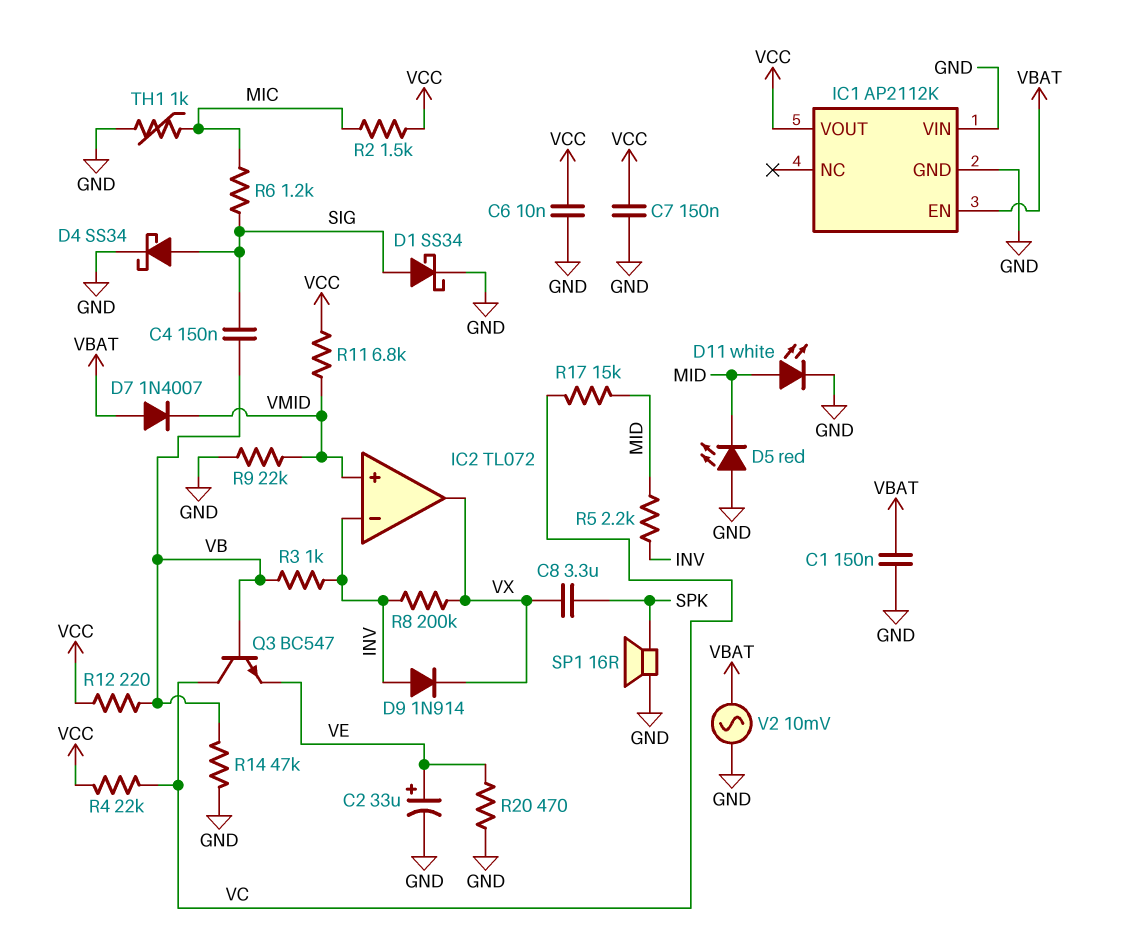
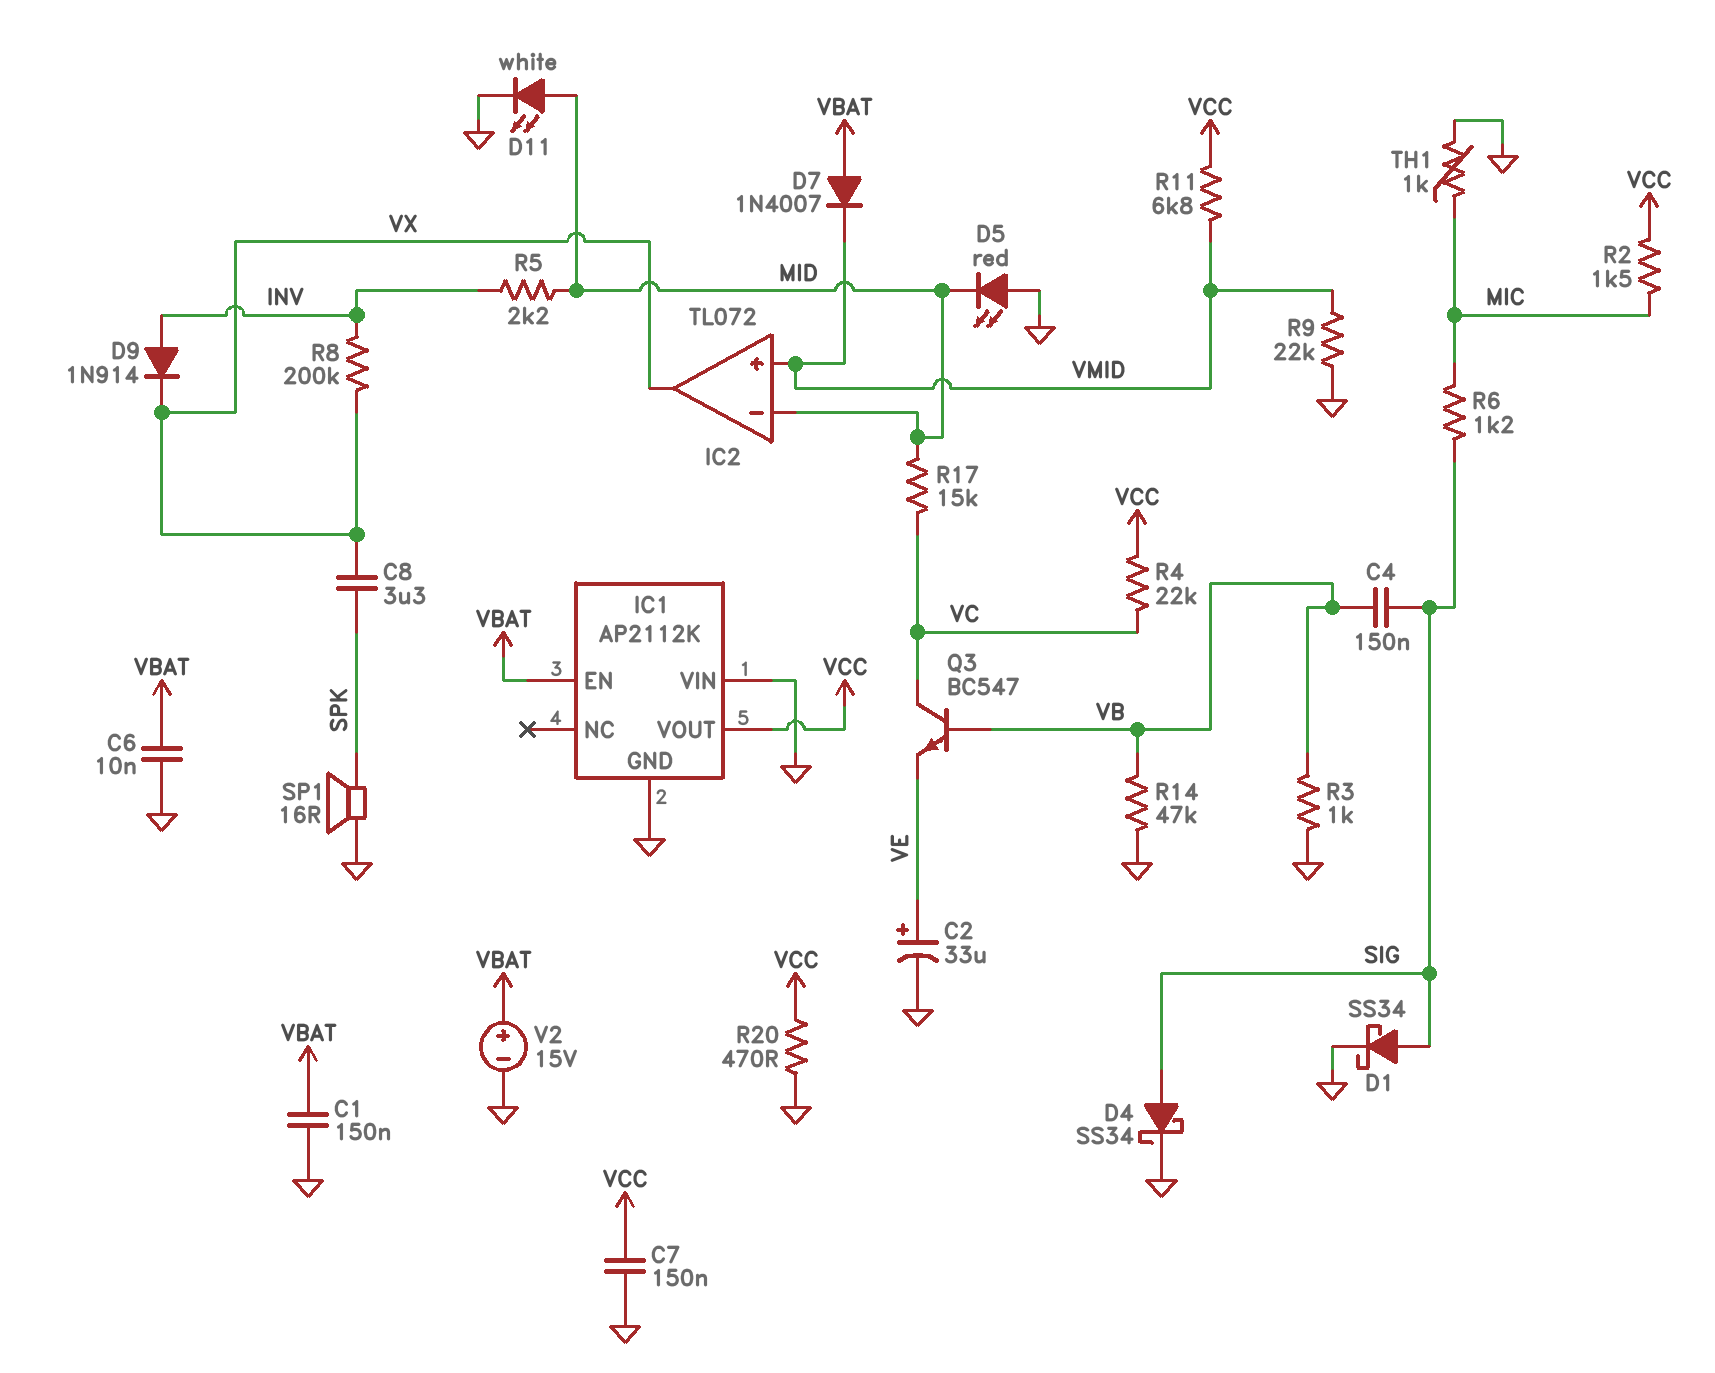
C6: 10nF (GND, VCC) -> 10nF (GND, VBAT)
IC2 pin in-: INV -> MID
R3: 1k (INV, VB) -> 1k (GND, VB)
R12: 220 (VB, VCC) -> none
R20: 470 (GND, VE) -> 470 (GND, VCC)
V2: AC 10mV (GND, VBAT) -> 15V (plus VBAT, minus GND)

